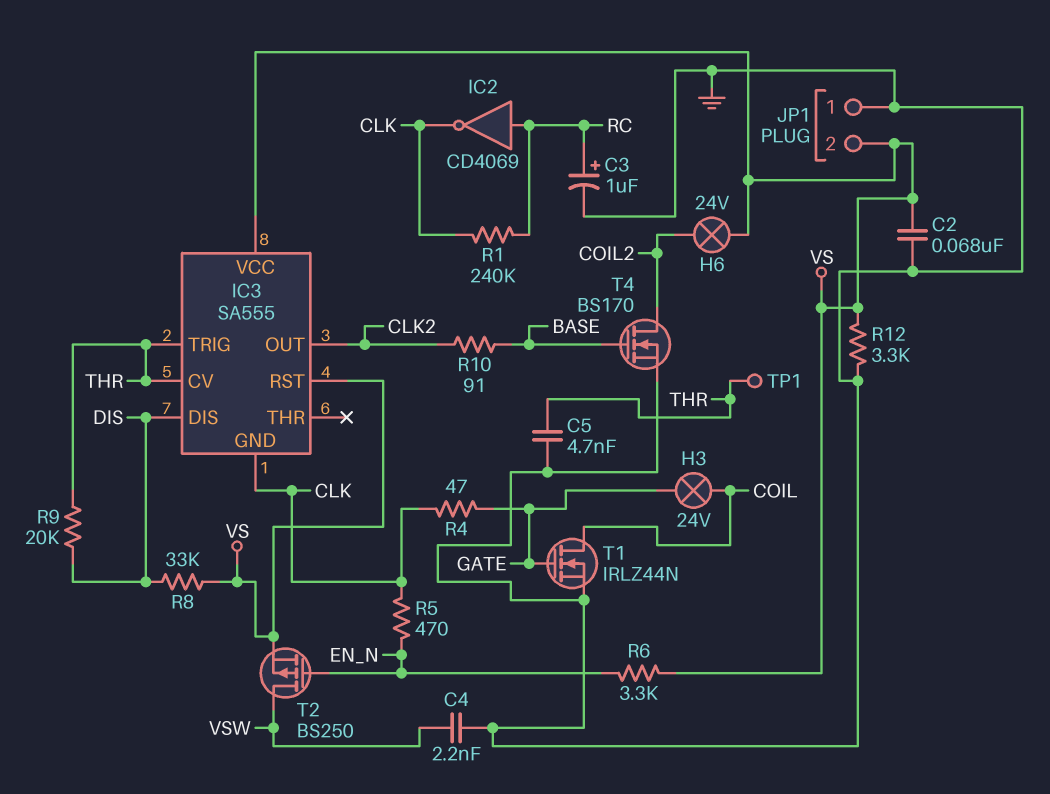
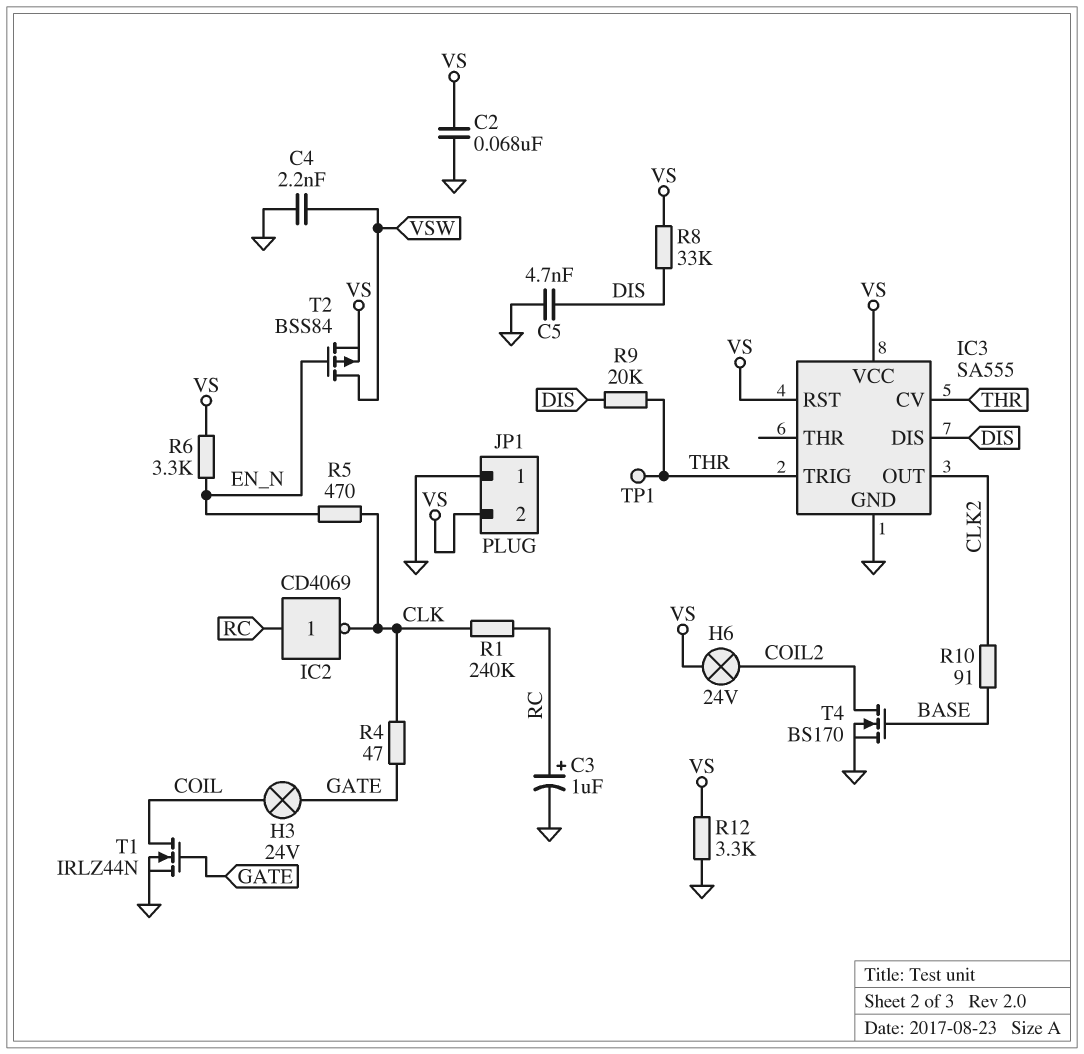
C5: 4.7nF (GND, THR) -> 4.7nF (DIS, GND)
IC3 pin GND: CLK -> GND
T2: PMOS BS250 (G EN_N, D VSW, S VS) -> PMOS BSS84 (G EN_N, D VSW, S VS)

